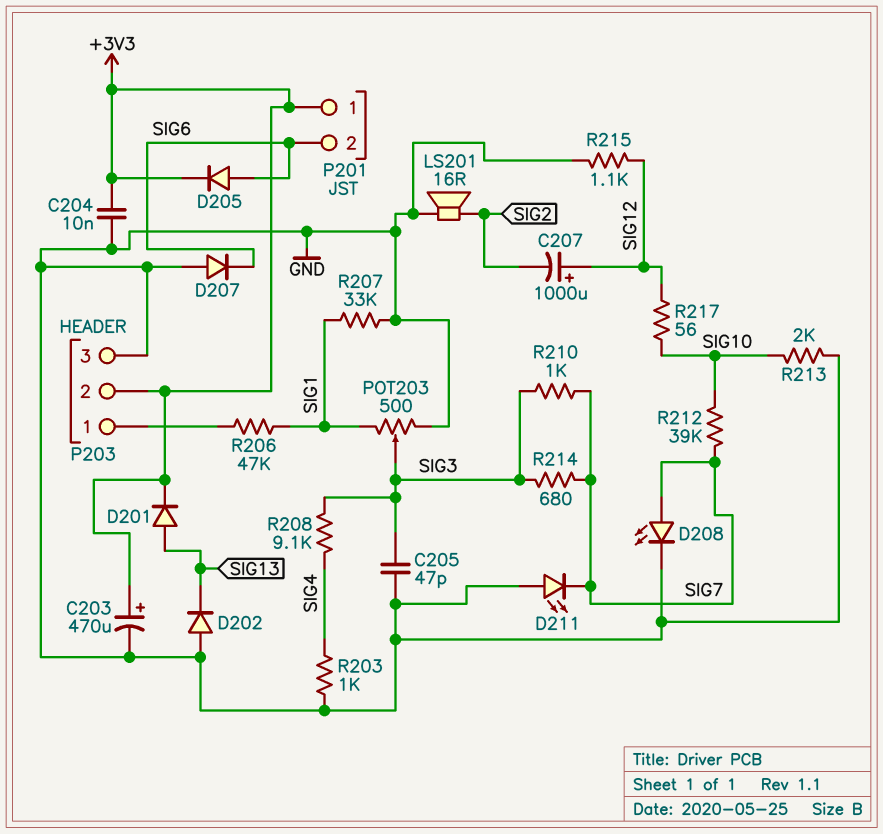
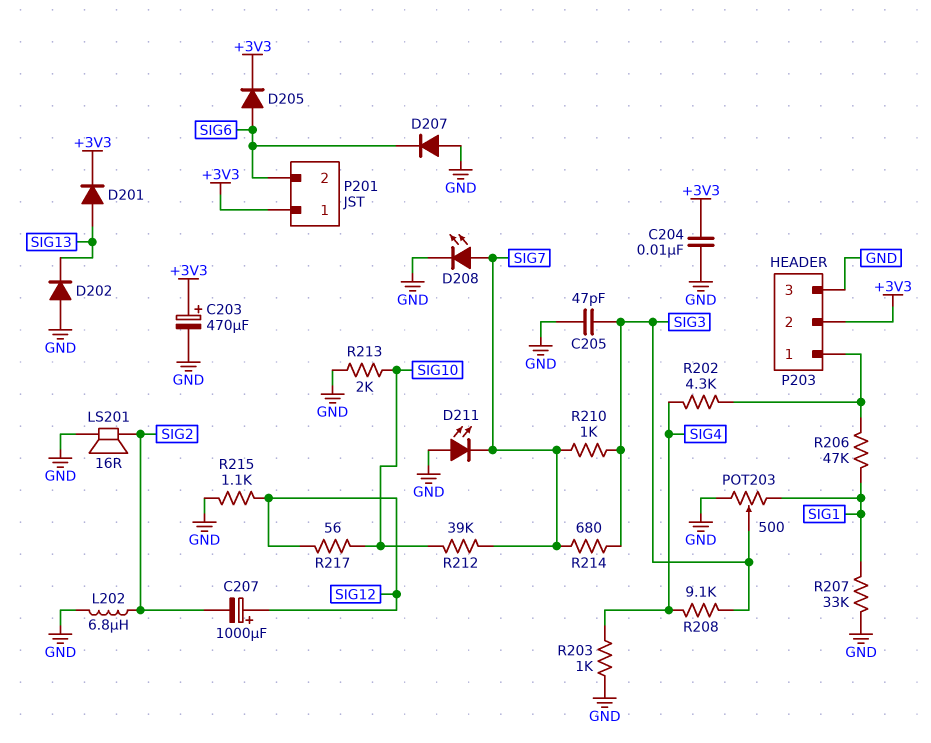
L202: none -> 6.8uH (GND, SIG2)
R202: none -> 4.3k (P203/1, SIG4)

